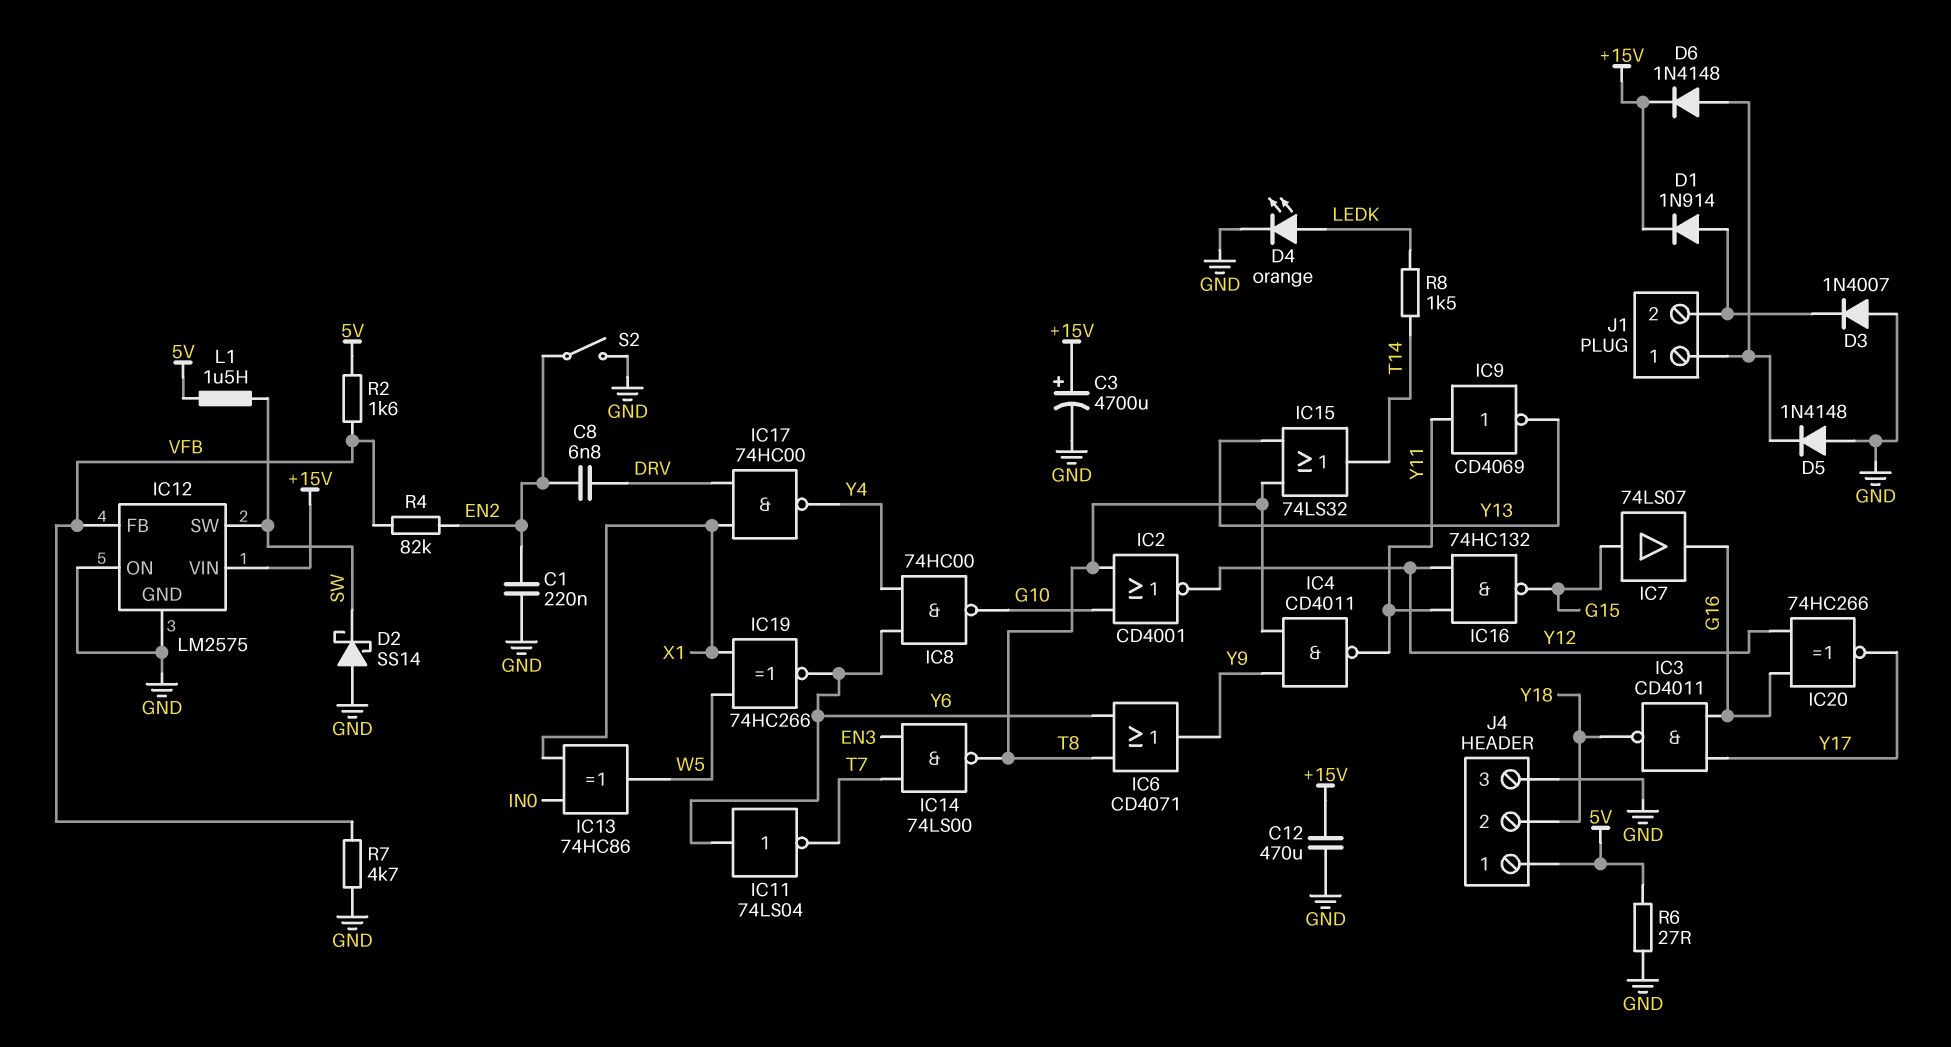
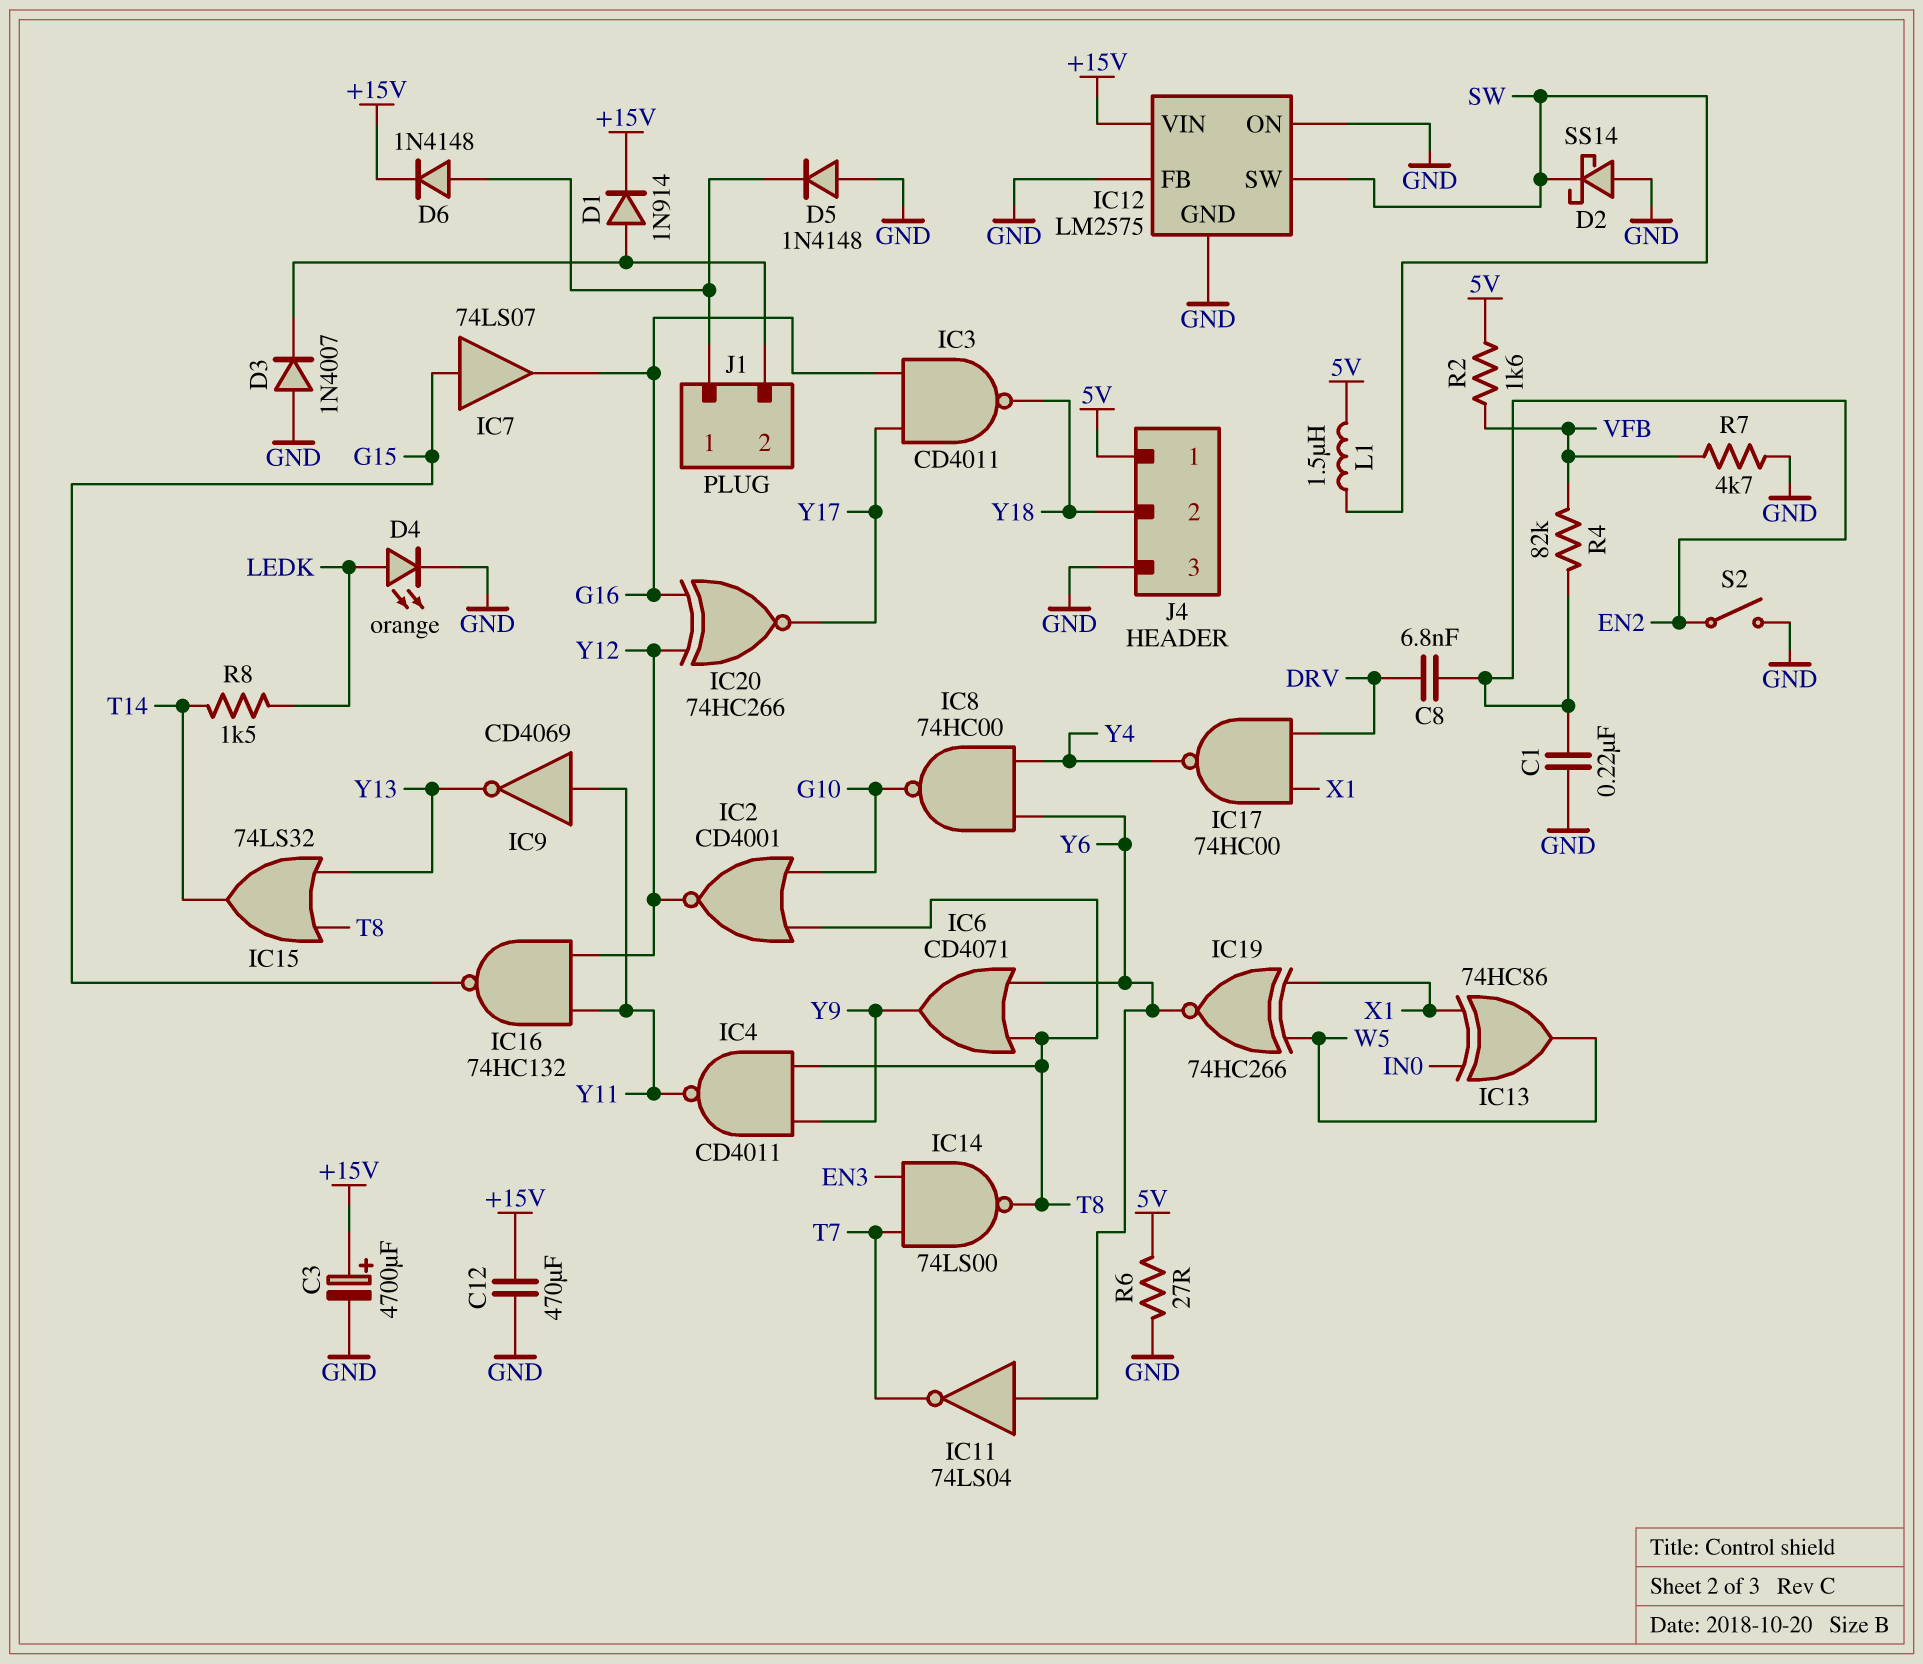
IC12 pin FB: VFB -> GND

